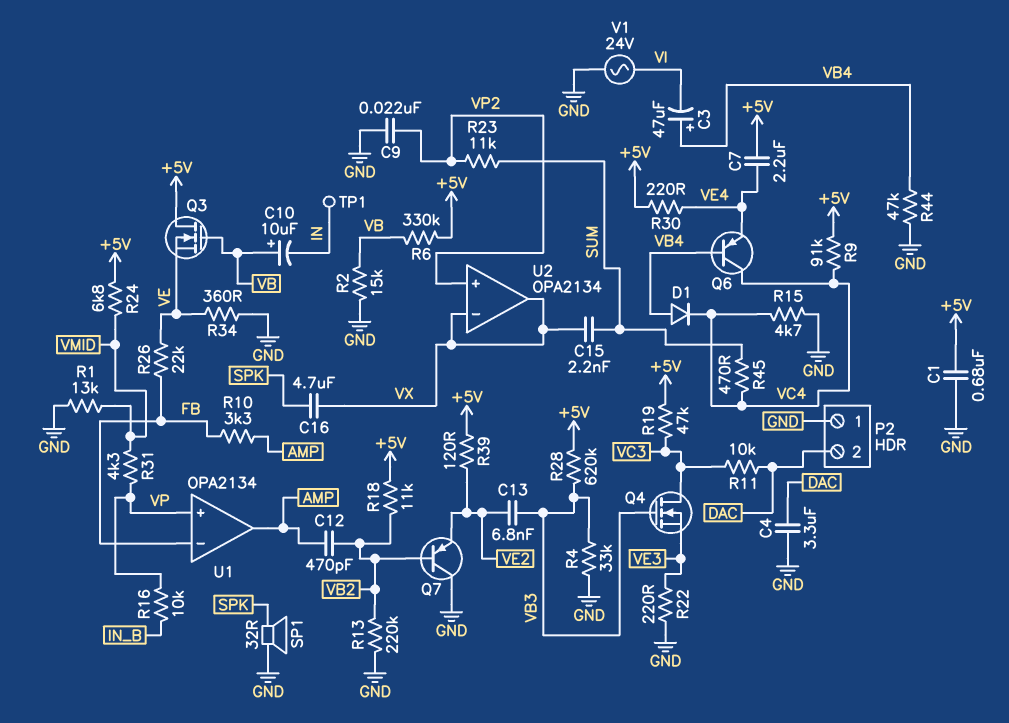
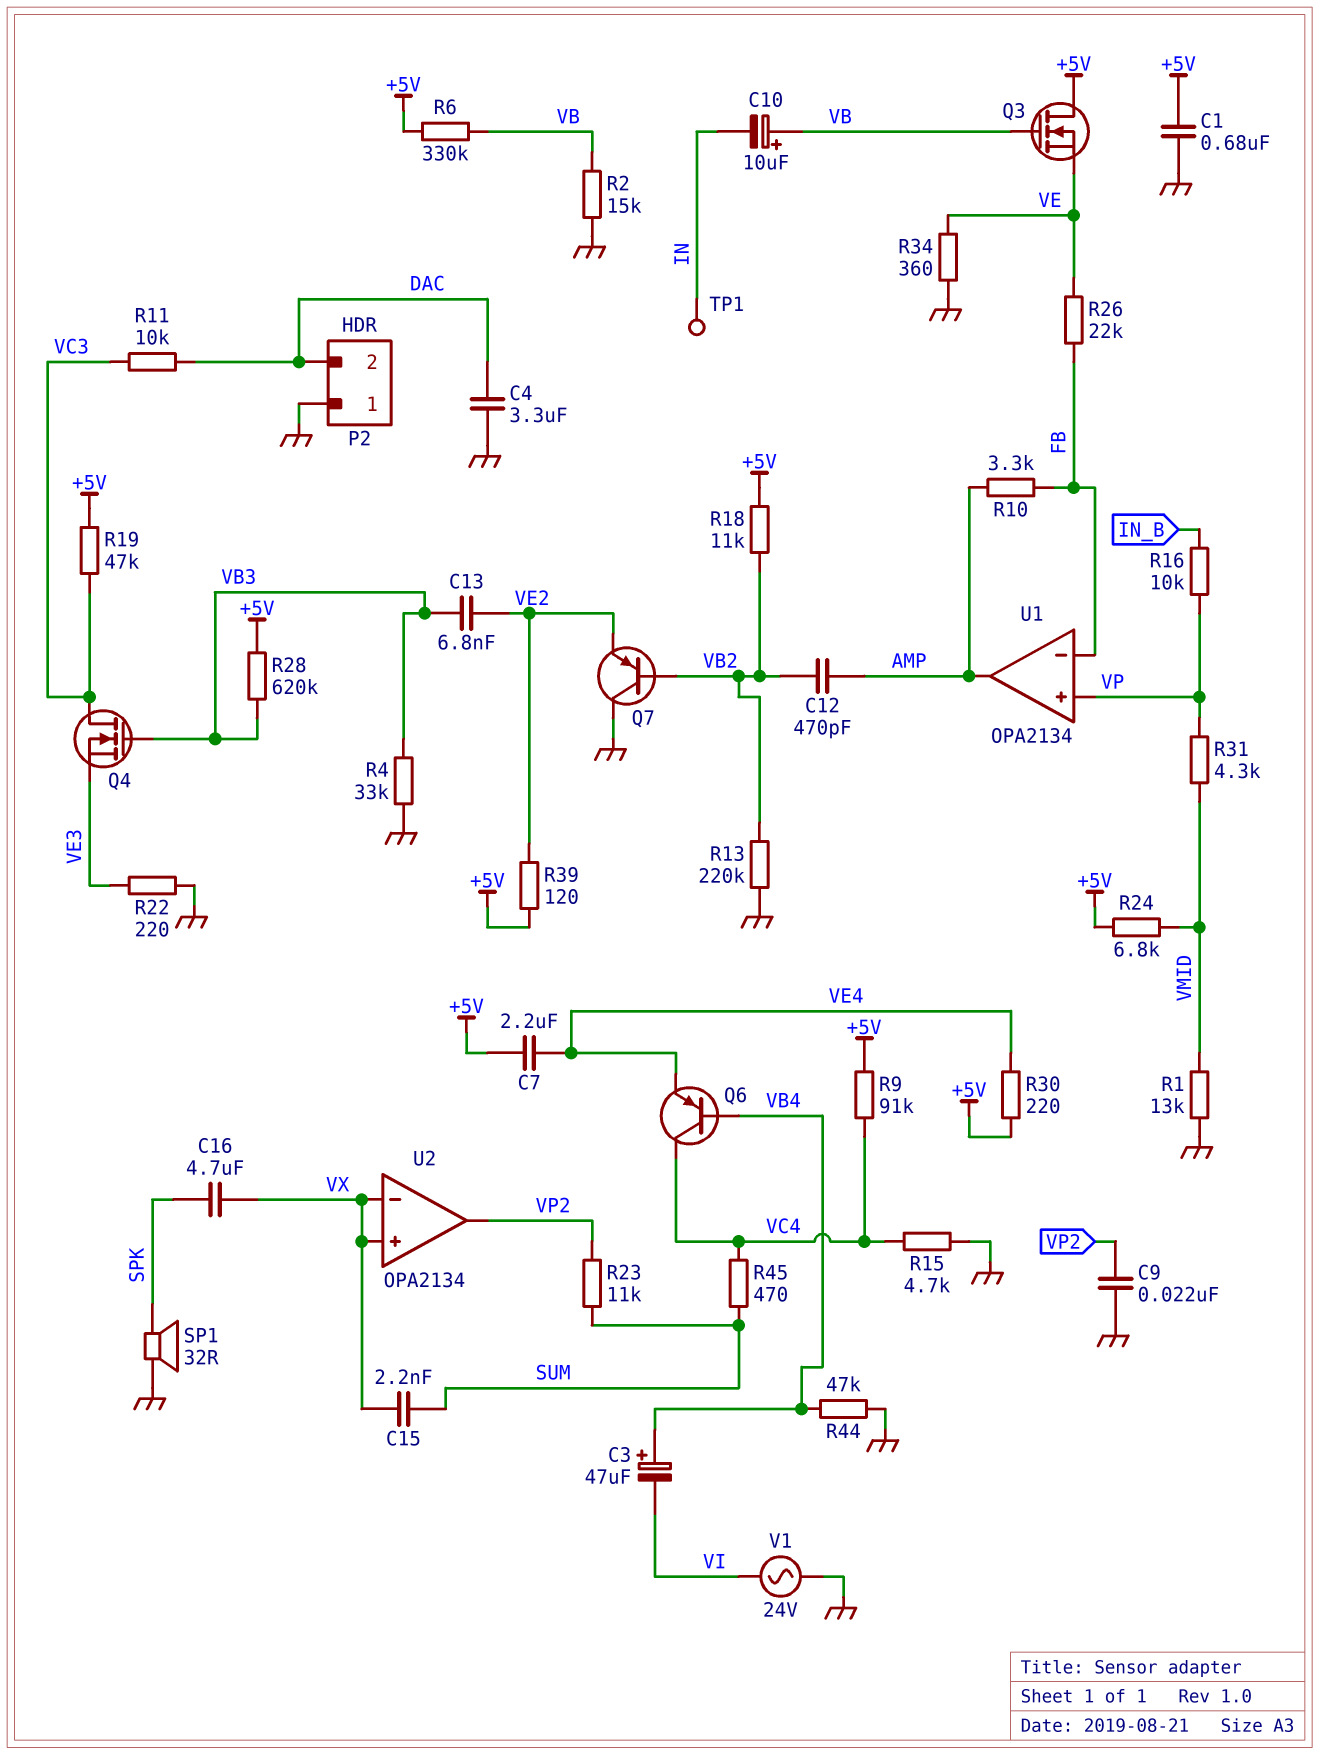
D1: diode (A VB4, K VC4) -> none
U2 pin in+: VP2 -> VX
U2 pin out: VX -> VP2

